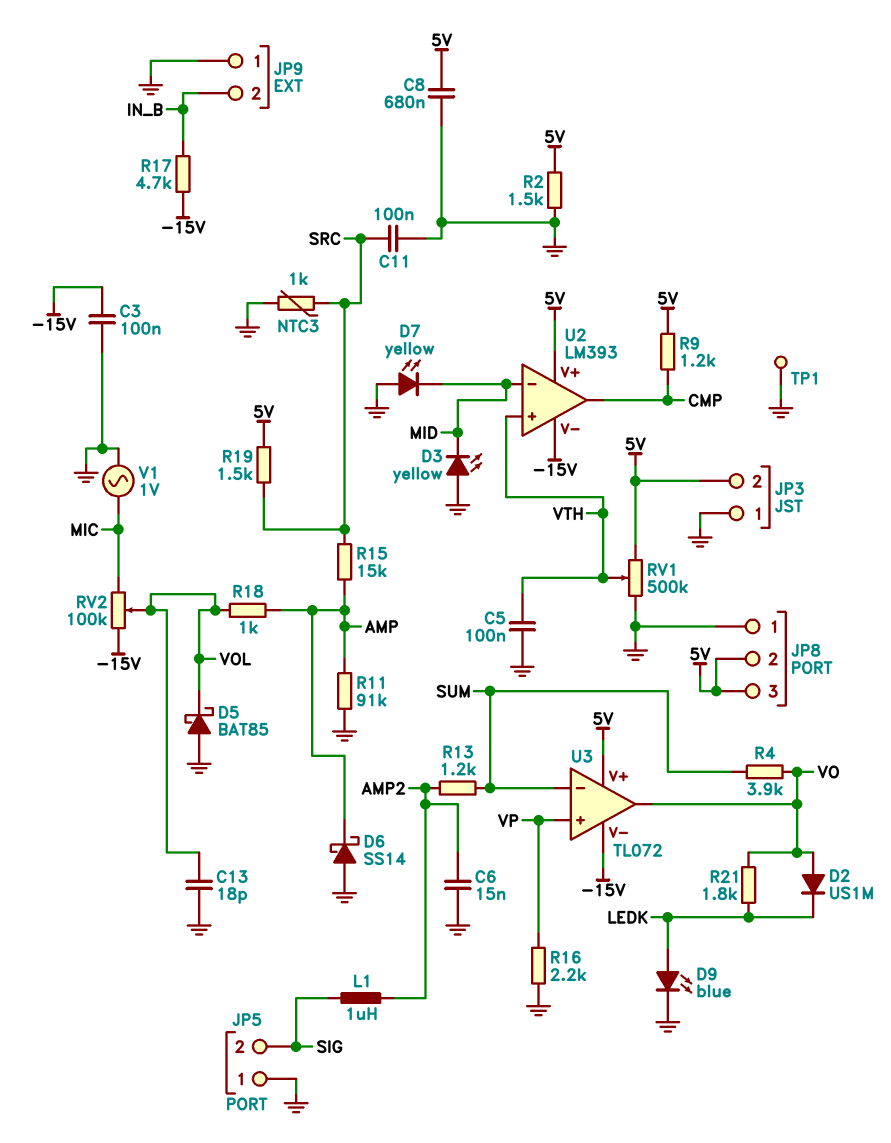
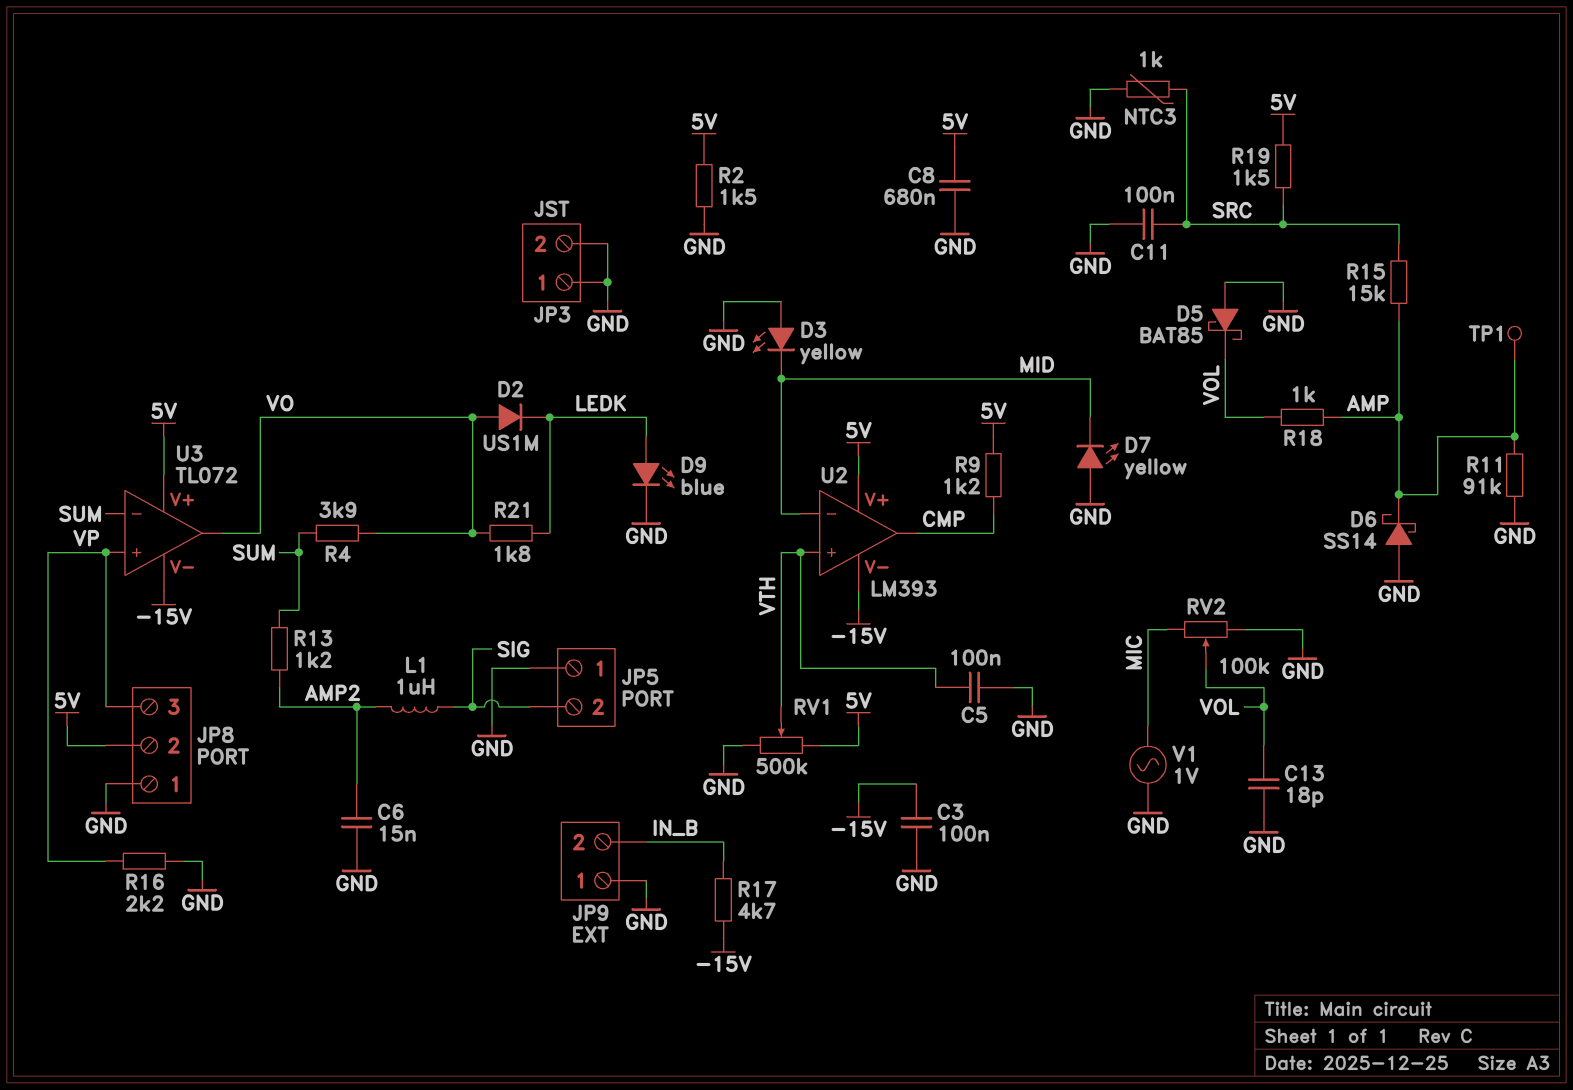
JP3 pin 2: 5V -> GND
JP8 pin 3: 5V -> VP
RV2: 100k (-15V, MIC, wiper VOL) -> 100k (GND, MIC, wiper VOL)
TP1: test point (GND) -> test point (AMP)

